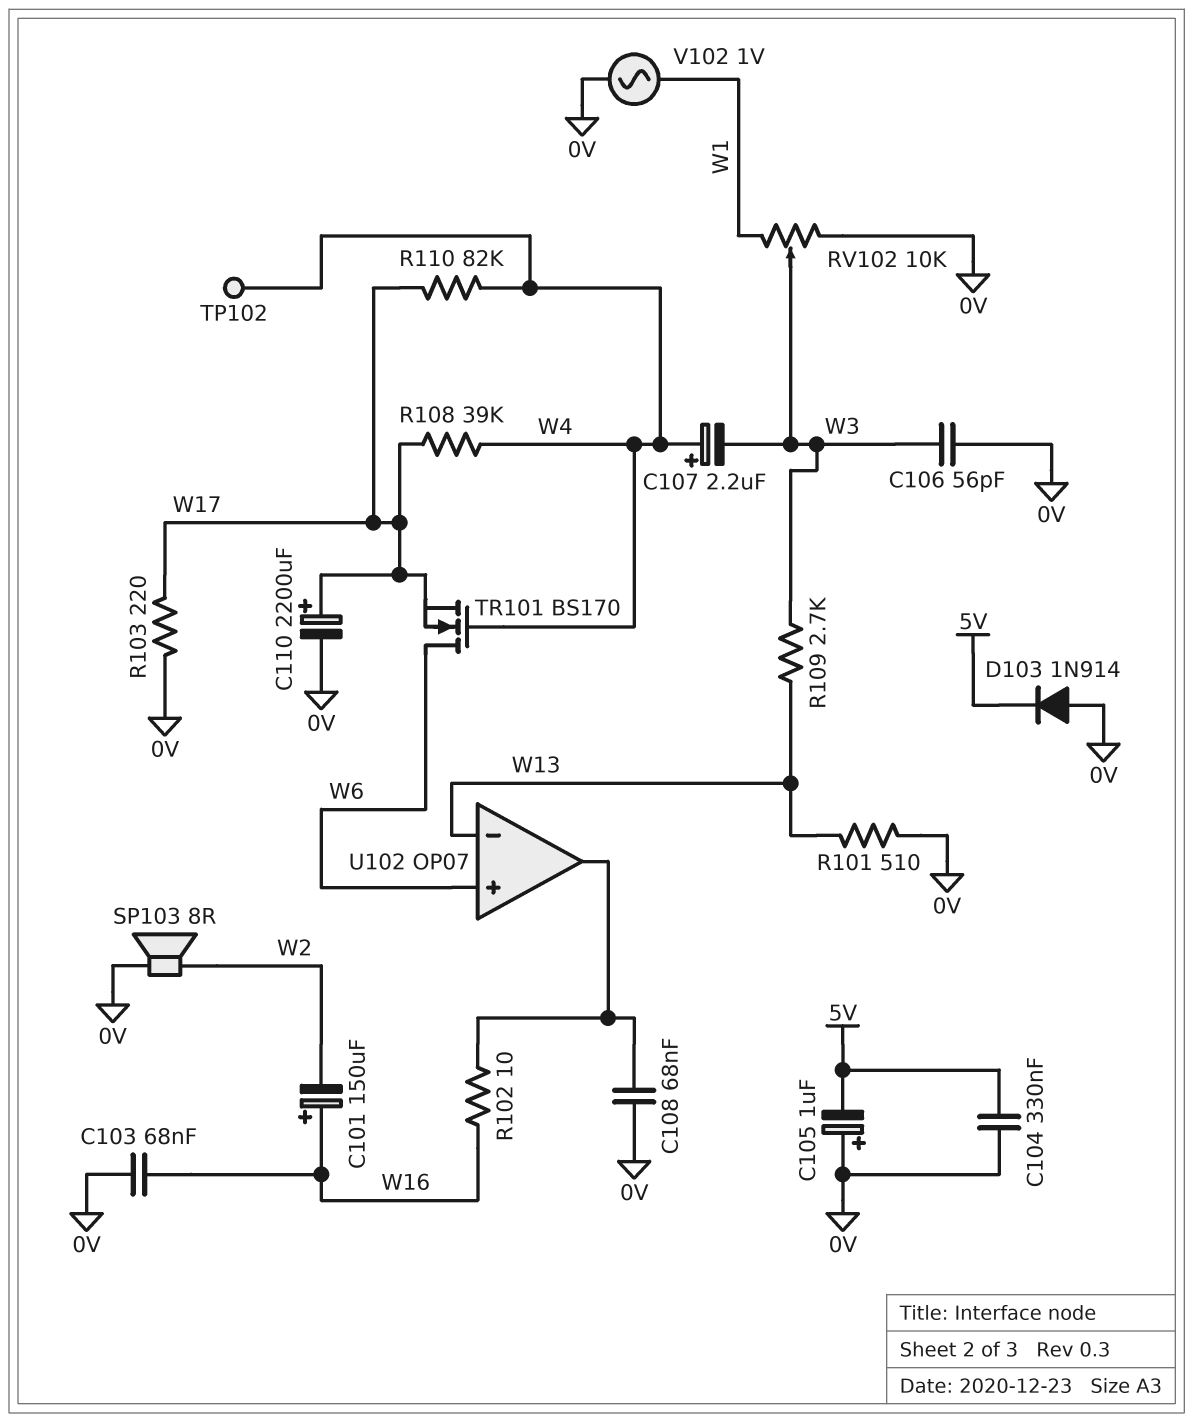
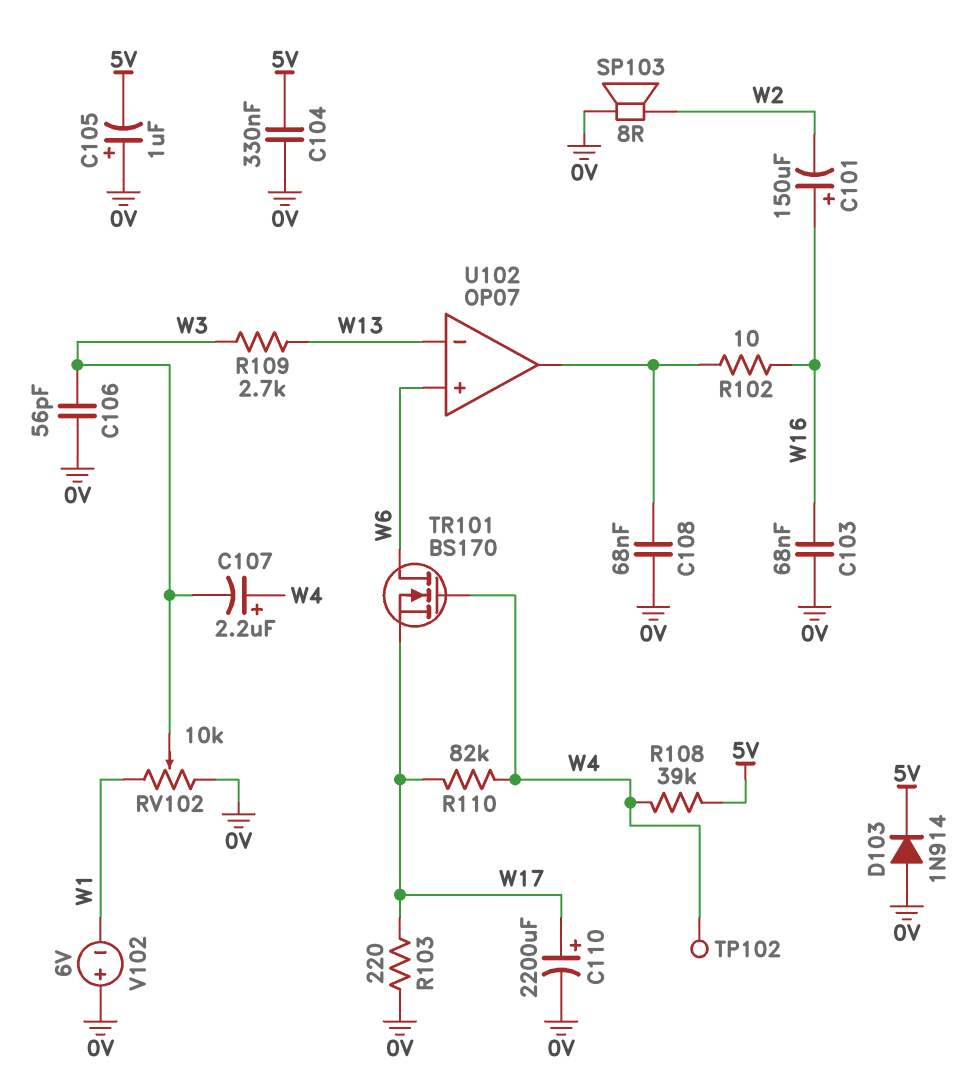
R101: 510 (0V, W13) -> none
R108: 39k (W4, W17) -> 39k (5V, W4)
V102: AC 1V (0V, W1) -> 6V (plus 0V, minus W1)

